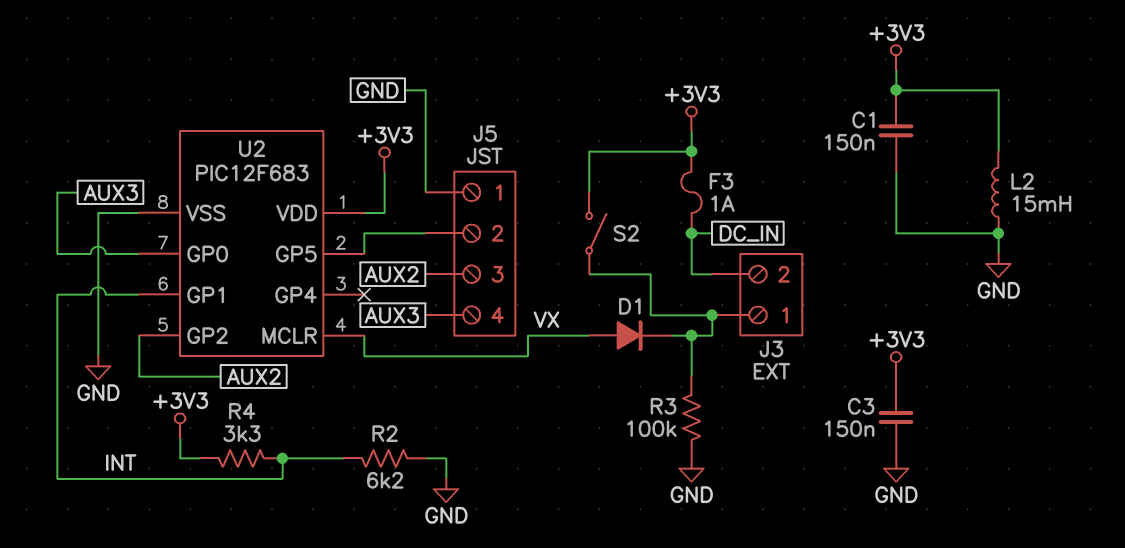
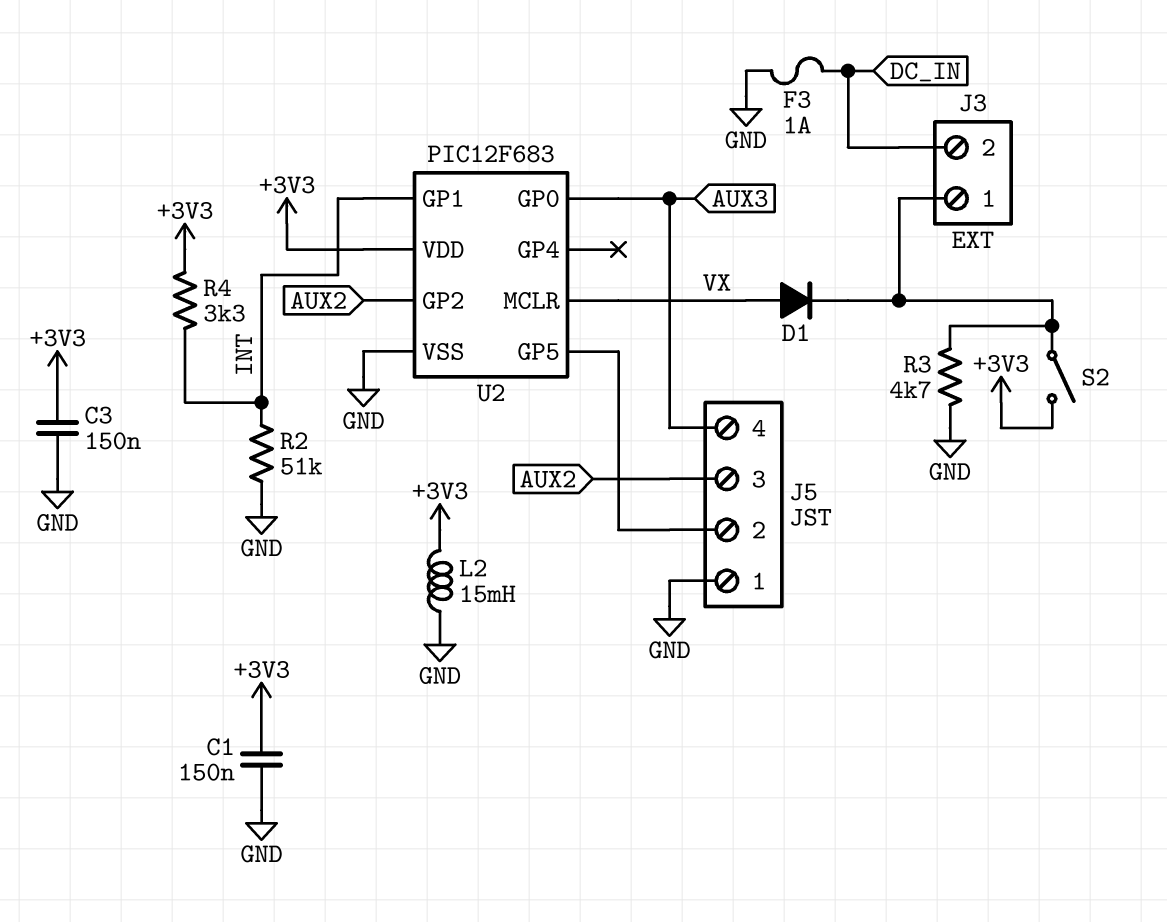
F3: 1A (+3V3, DC_IN) -> 1A (DC_IN, GND)
R2: 6.2k (GND, INT) -> 51k (GND, INT)
R3: 100k (GND, J3/1) -> 4.7k (GND, J3/1)

